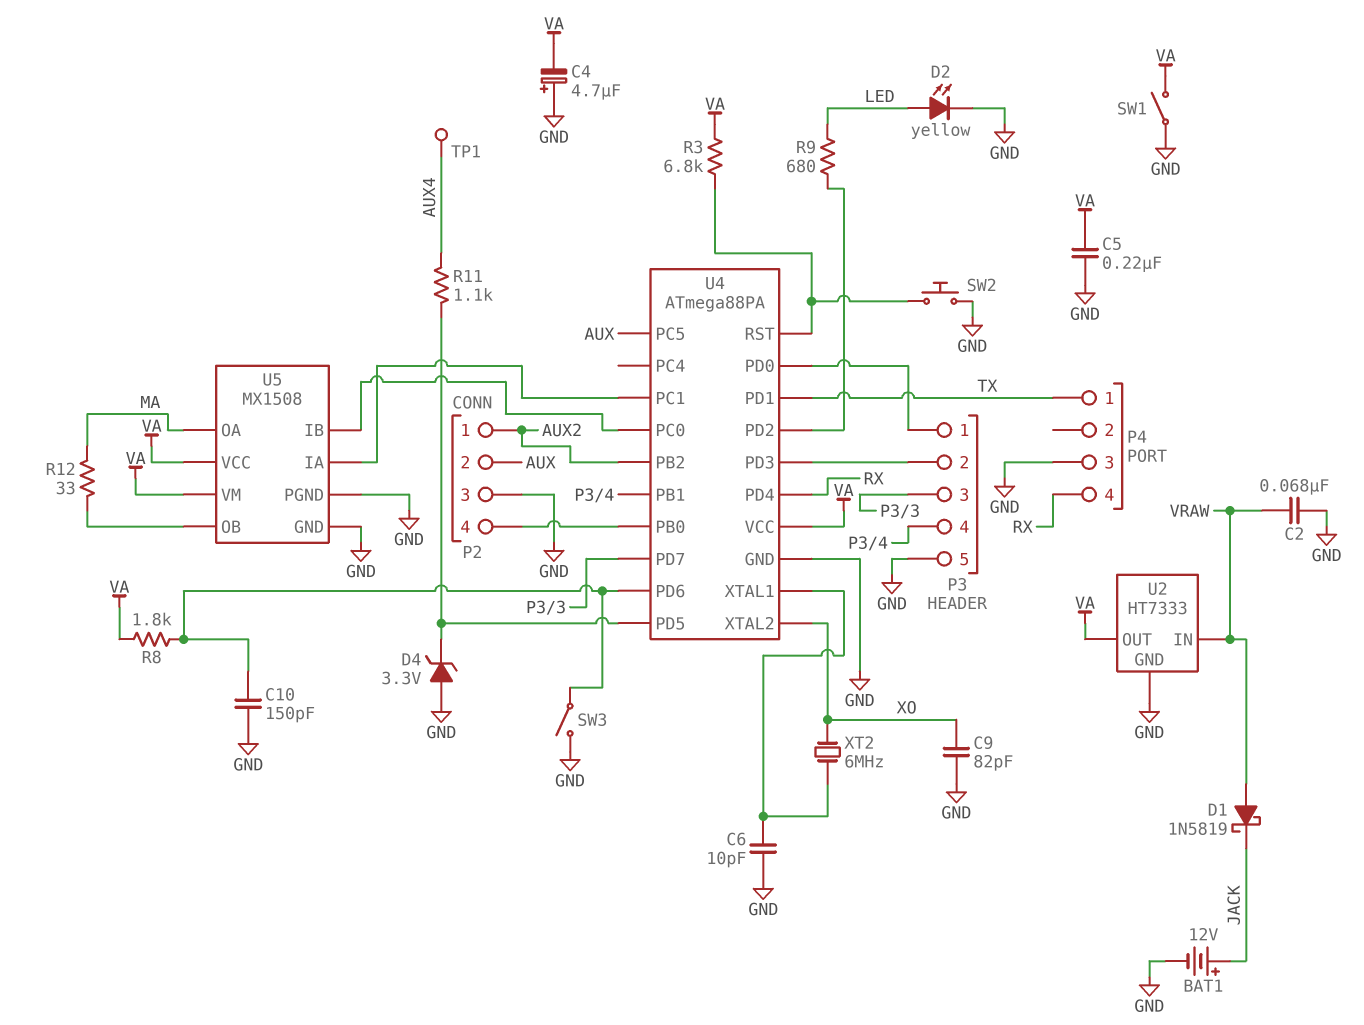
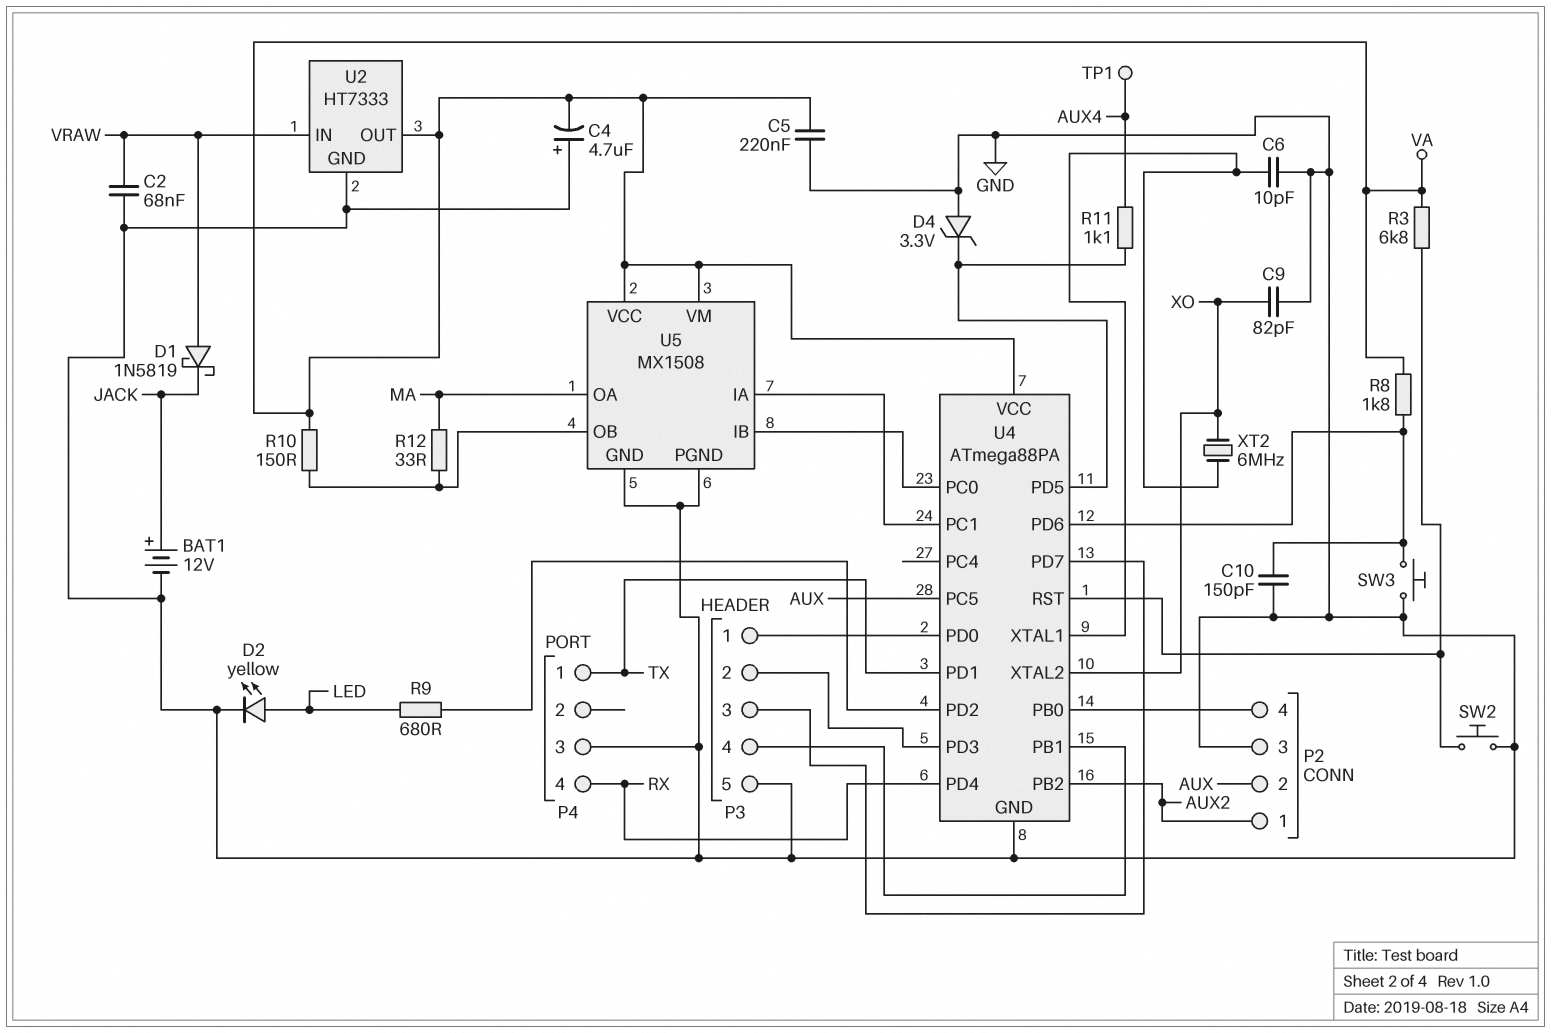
R10: none -> 150 (U5/OB, VA)
SW1: switch (GND, VA) -> none
SW3: switch (GND, U4/PD6) -> button (GND, U4/PD6)

